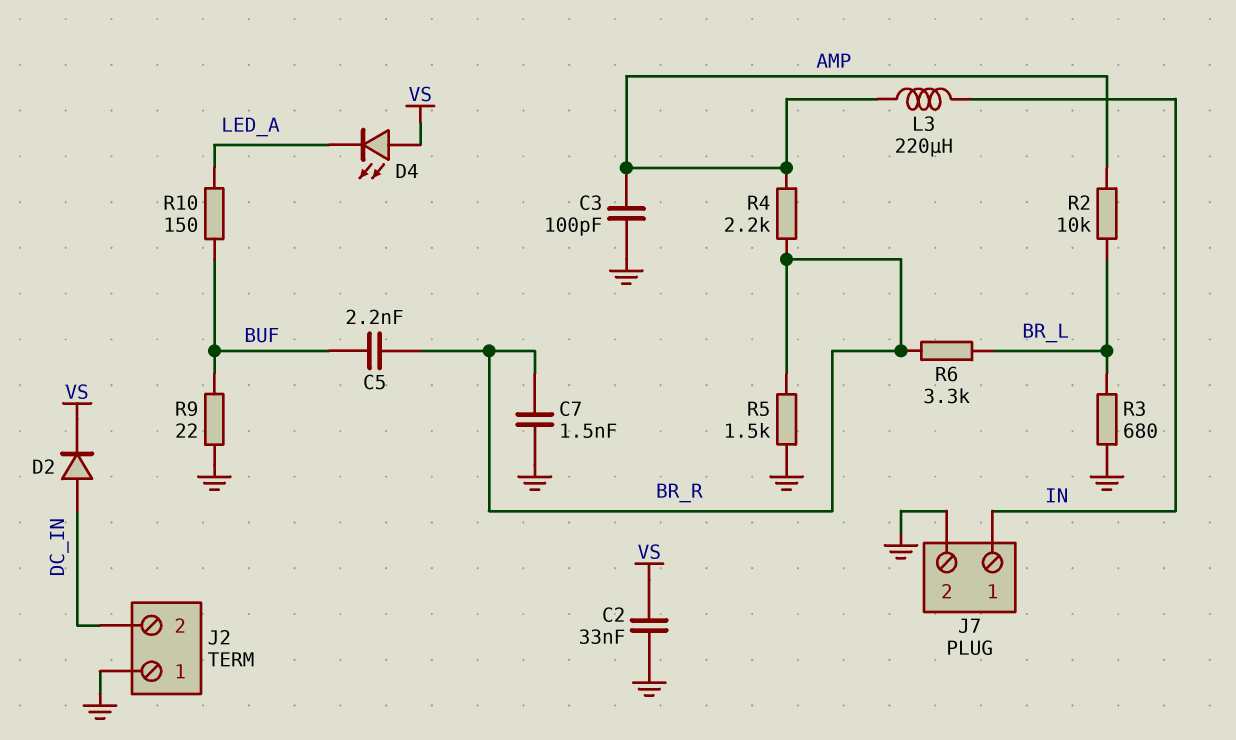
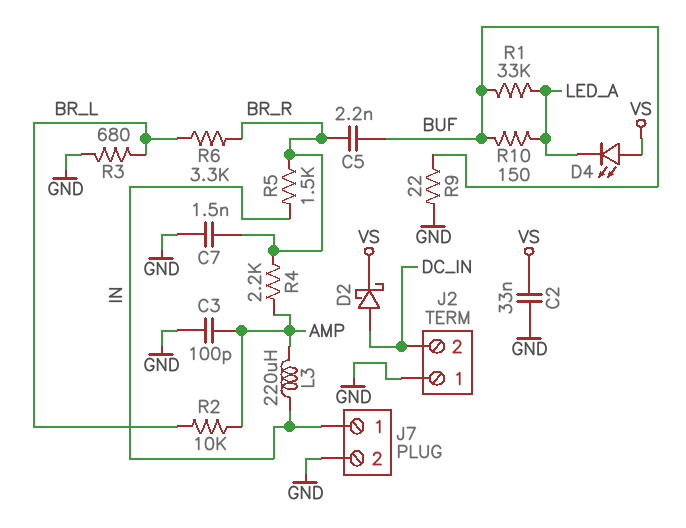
D2: diode (A DC_IN, K VS) -> schottky (A DC_IN, K VS)
R1: none -> 33k (BUF, LED_A)
R5: 1.5k (BR_R, GND) -> 1.5k (BR_R, IN)

